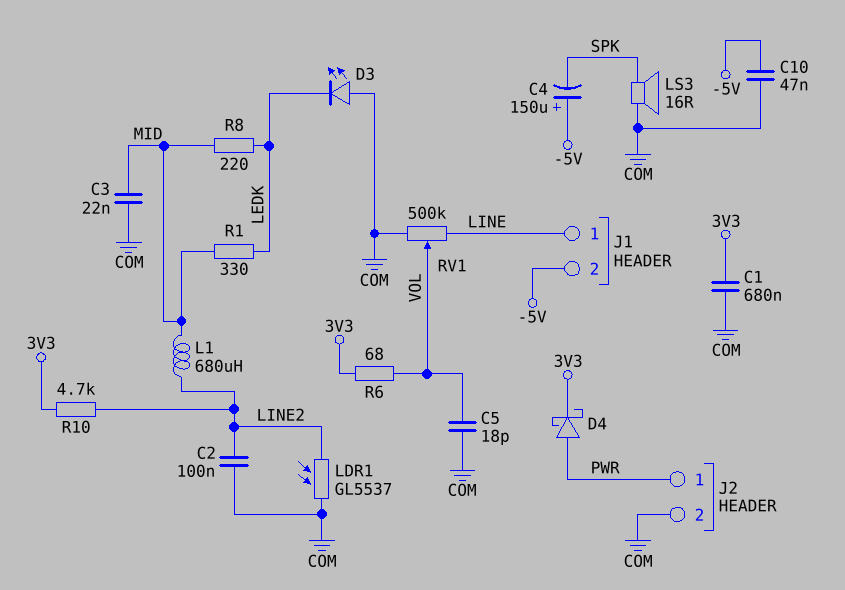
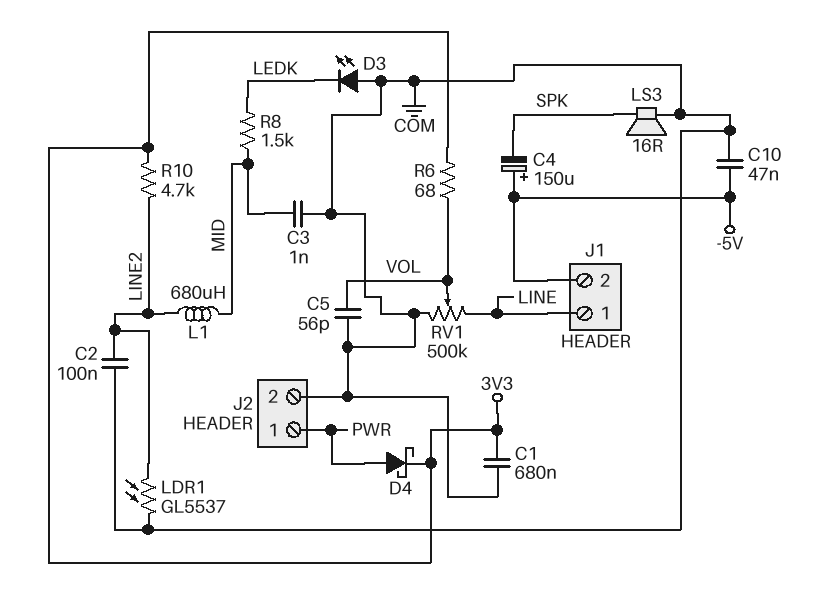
C3: 22nF (COM, MID) -> 1nF (COM, MID)
C5: 18pF (COM, VOL) -> 56pF (COM, VOL)
R1: 330 (LEDK, MID) -> none
R8: 220 (LEDK, MID) -> 1.5k (LEDK, MID)

